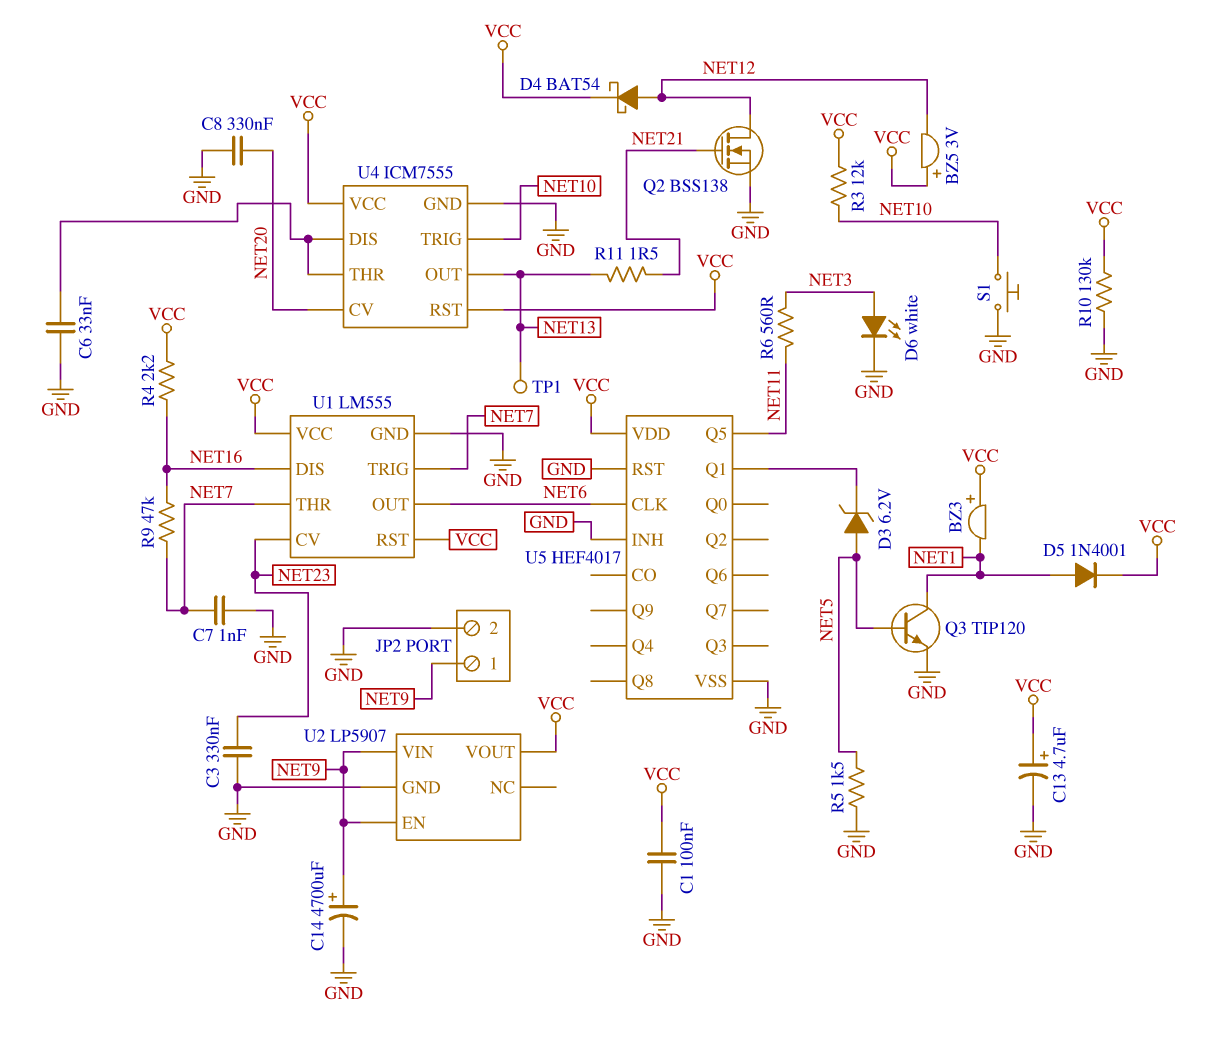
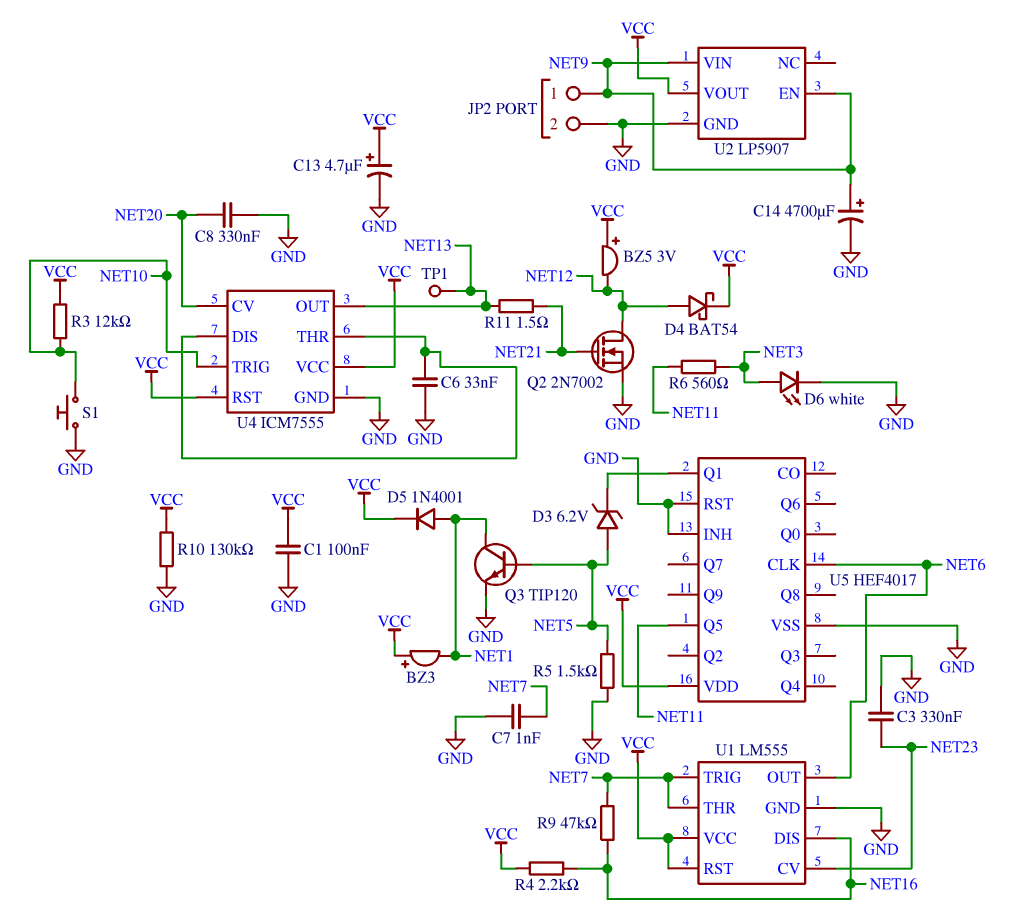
Q2: NMOS BSS138 (G NET21, D NET12, S GND) -> NMOS 2N7002 (G NET21, D NET12, S GND)

